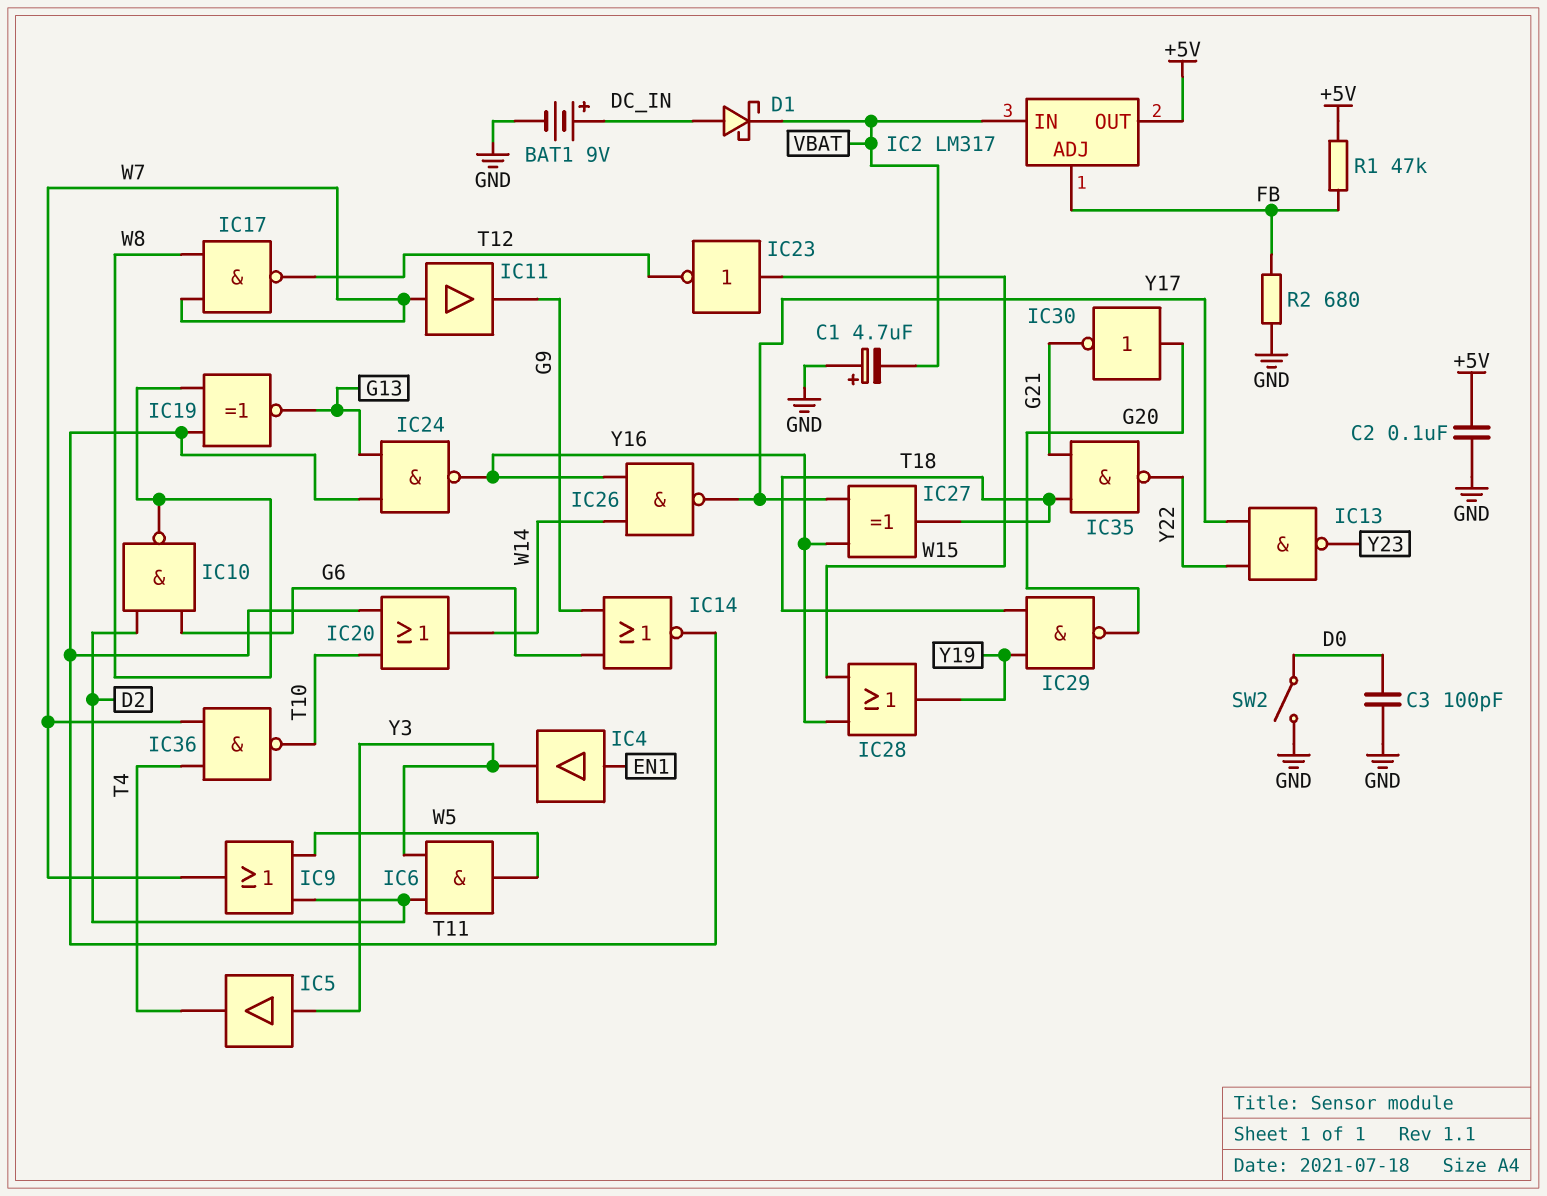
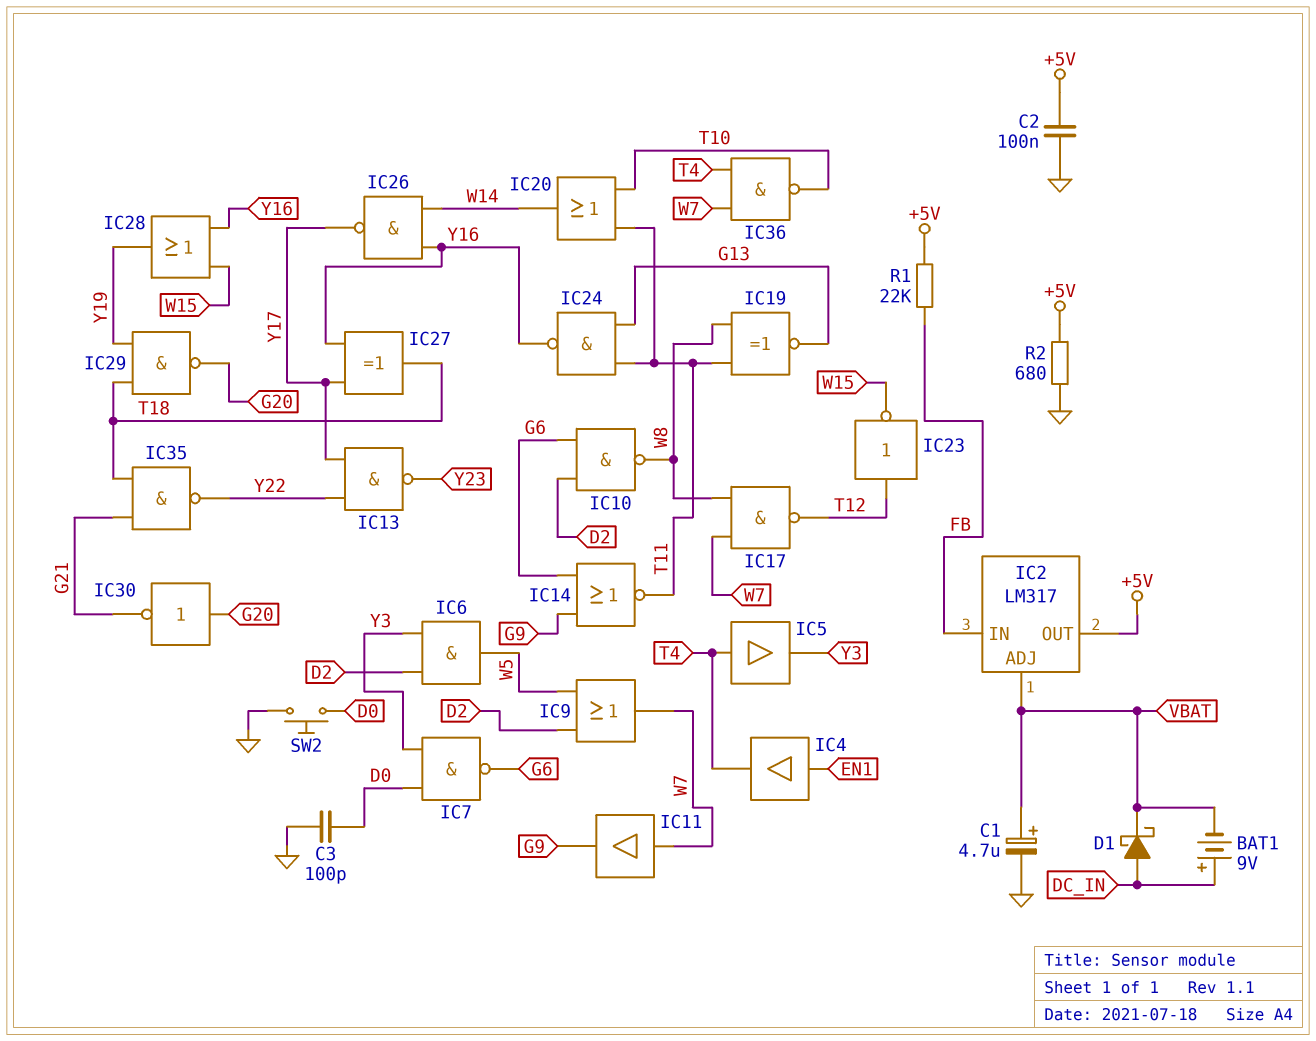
BAT1: 9V (plus DC_IN, minus GND) -> 9V (plus DC_IN, minus VBAT)
C1: 4.7uF (plus GND, minus VBAT) -> 4.7uF (plus VBAT, minus GND)
IC2 pin ADJ: FB -> VBAT
IC2 pin IN: VBAT -> FB
IC4: buffer (in EN1, out Y3) -> buffer (in EN1, out T4)
IC5: buffer (in Y3, out T4) -> buffer (in T4, out Y3)
IC7: none -> NAND (in D0, in Y3, out G6)
IC23: NOT (in W15, out T12) -> NOT (in T12, out W15)
R1: 47k (+5V, FB) -> 22k (+5V, FB)
R2: 680 (FB, GND) -> 680 (+5V, GND)
SW2: switch (D0, GND) -> button (D0, GND)

